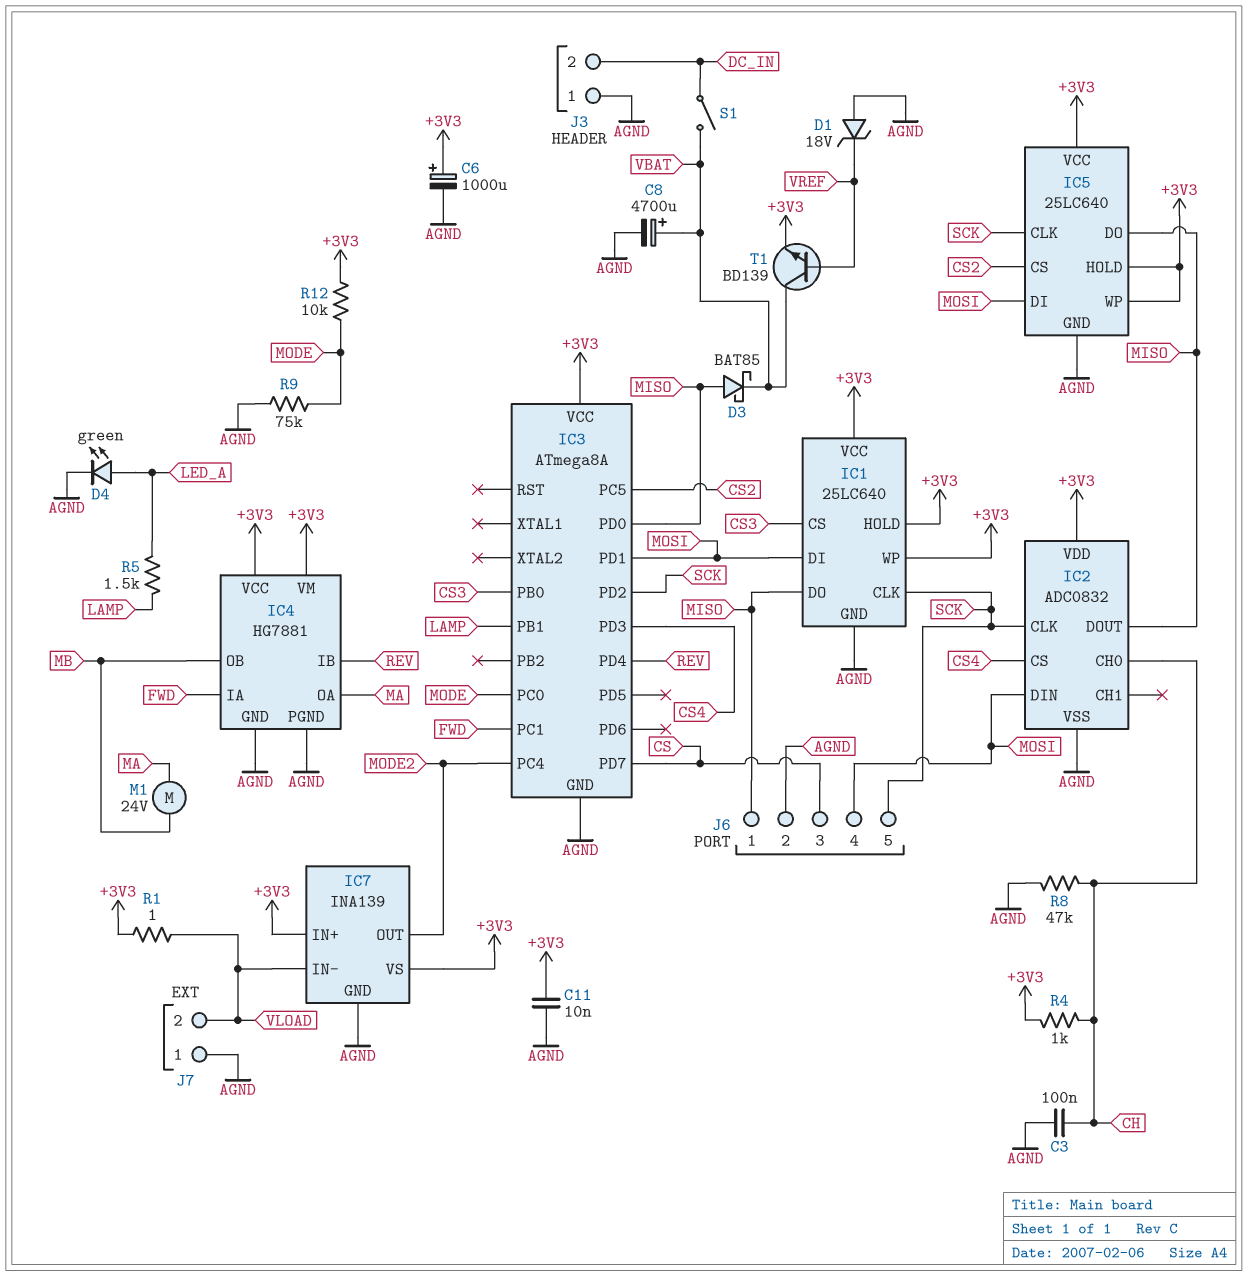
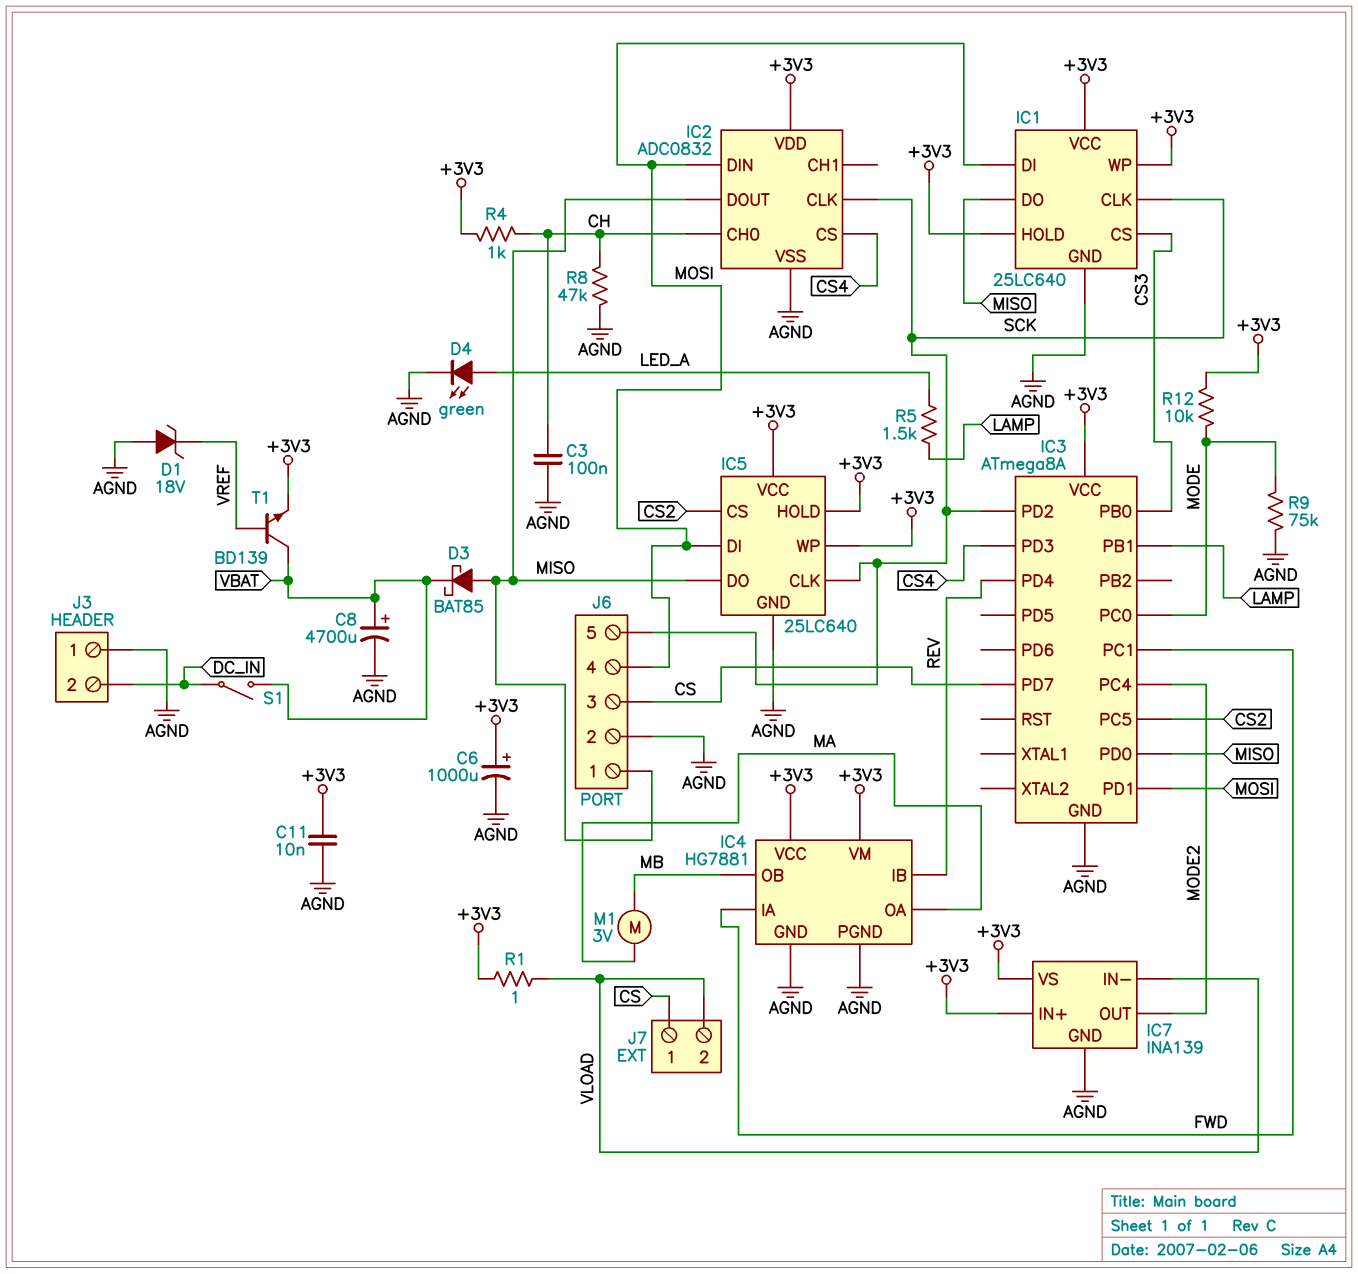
J7 pin 1: AGND -> CS
M1: motor 24V (MA, MB) -> motor 3V (MA, MB)

